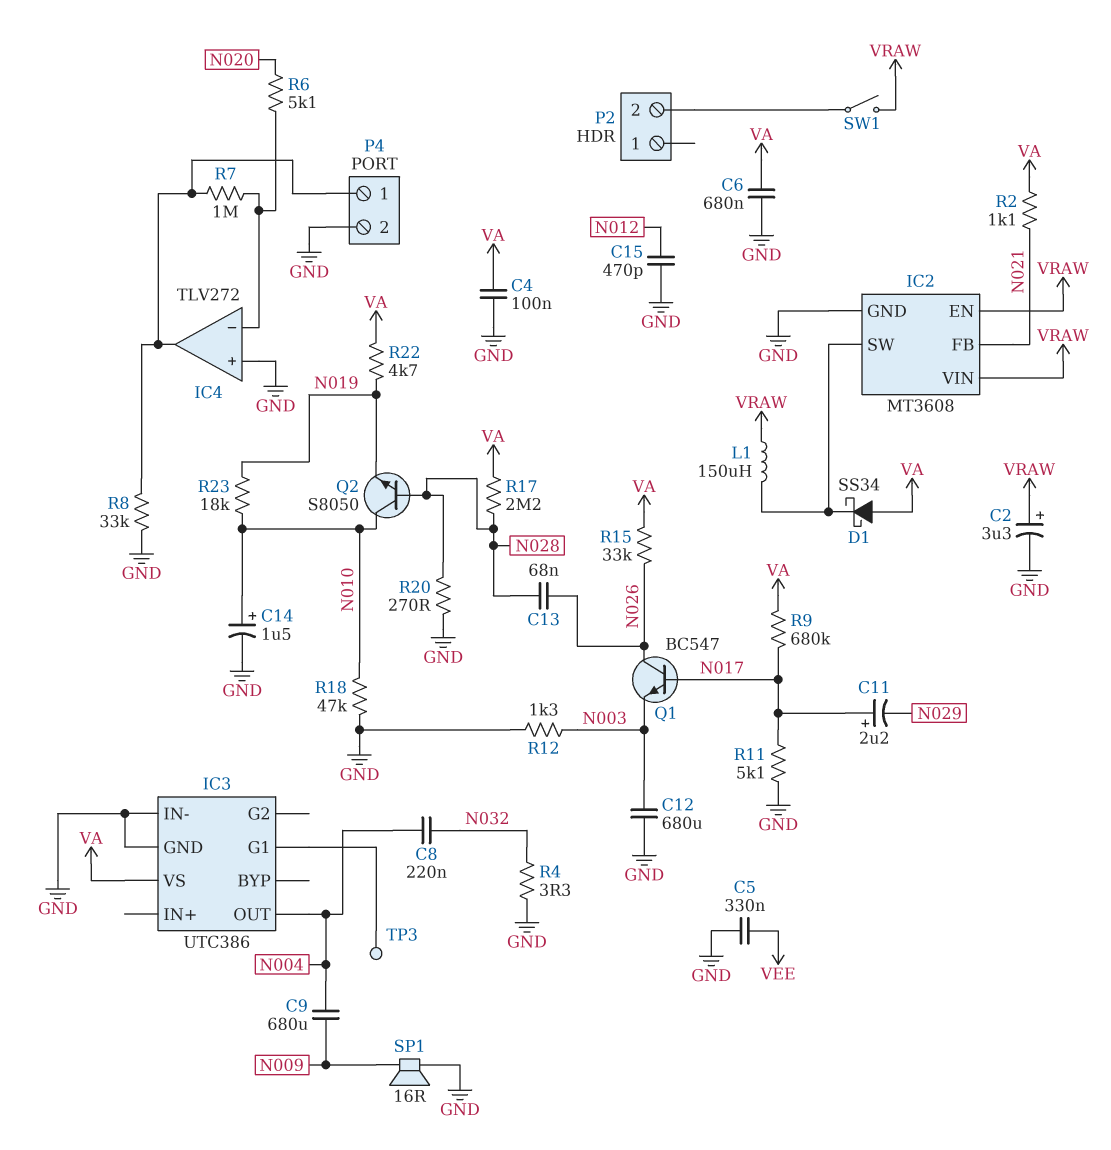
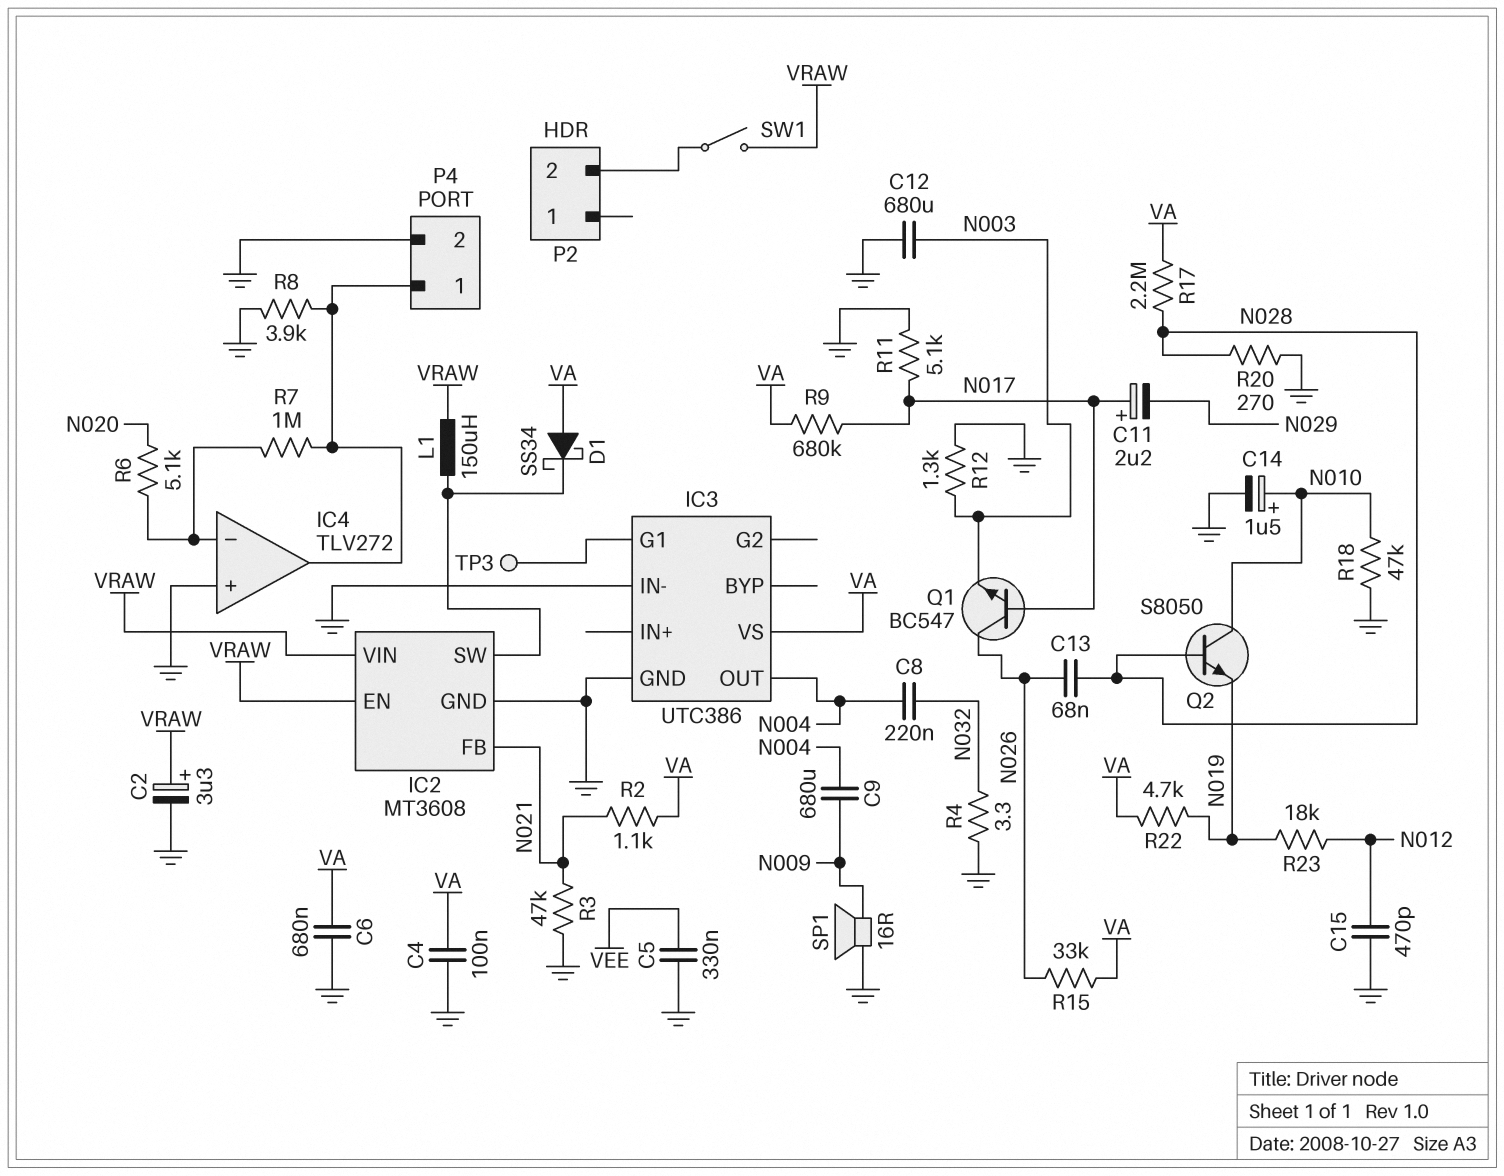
R3: none -> 47k (GND, N021)
R8: 33k (GND, IC4/out) -> 3.9k (GND, IC4/out)
R23: 18k (N010, N019) -> 18k (N012, N019)

